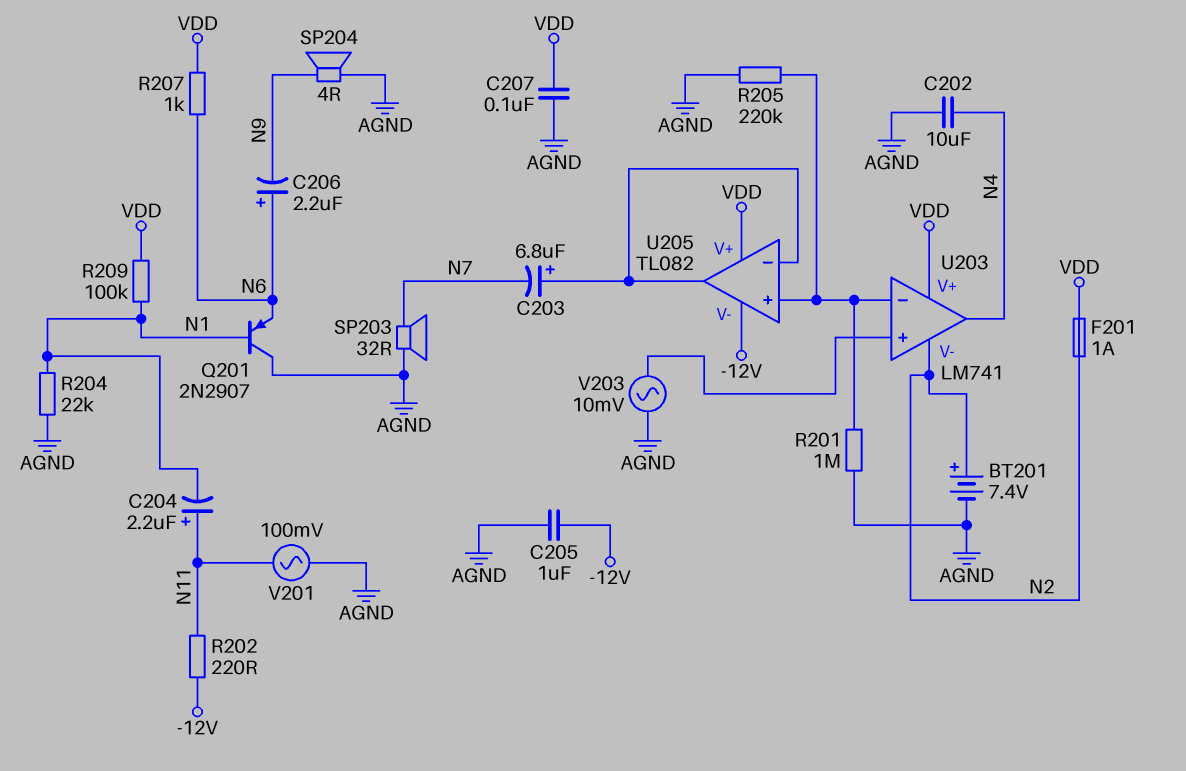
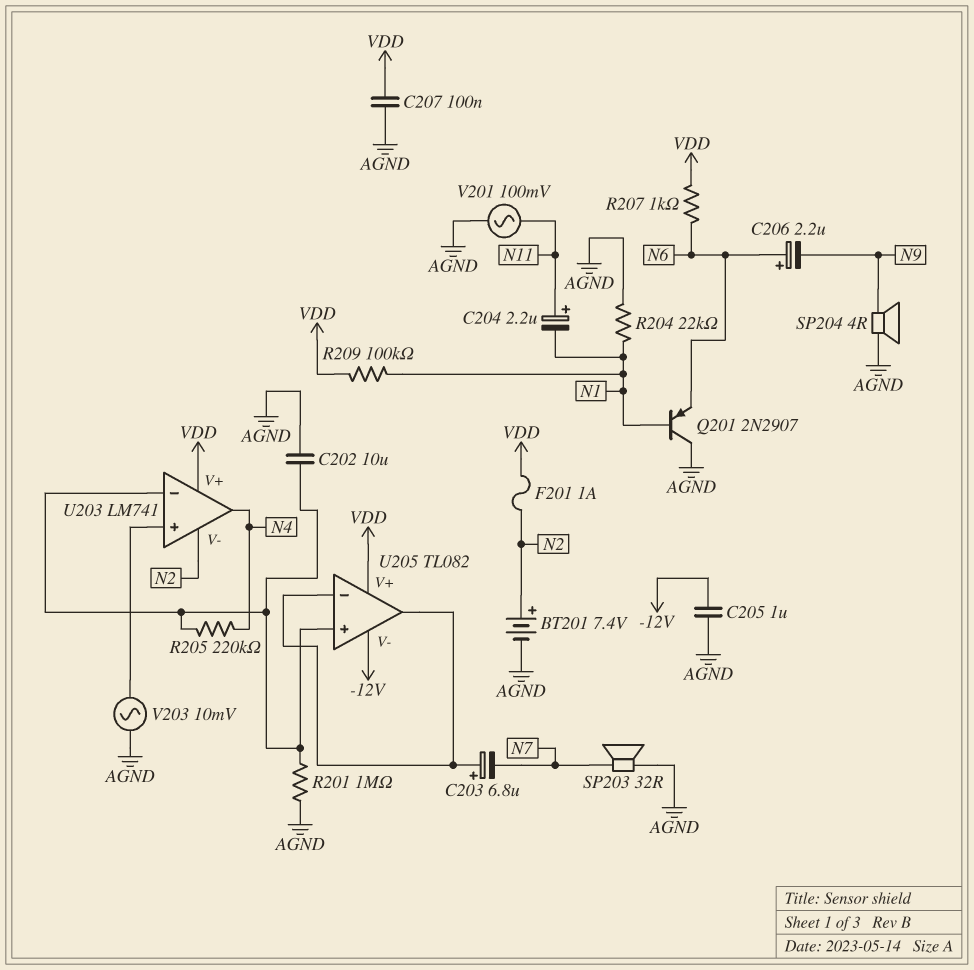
C202: 10uF (AGND, N4) -> 10uF (AGND, U203/in-)
R202: 220 (-12V, N11) -> none
R205: 220k (AGND, U203/in-) -> 220k (N4, U203/in-)

